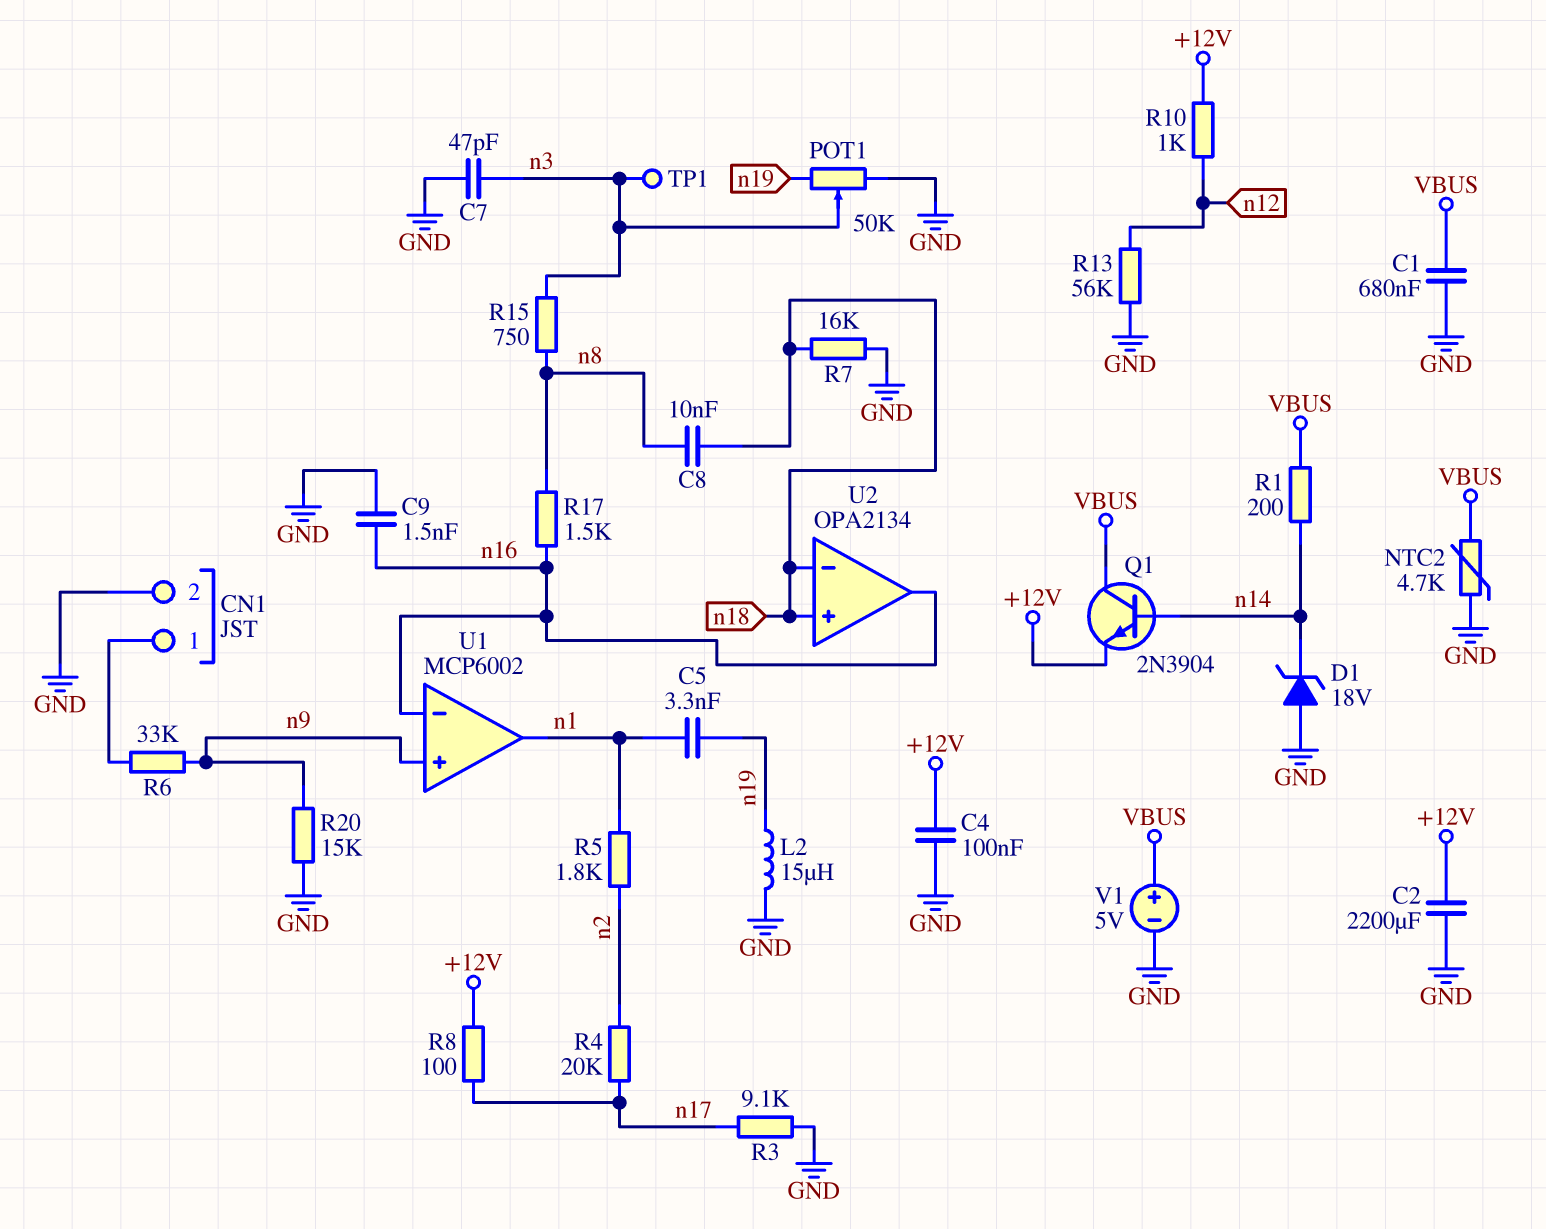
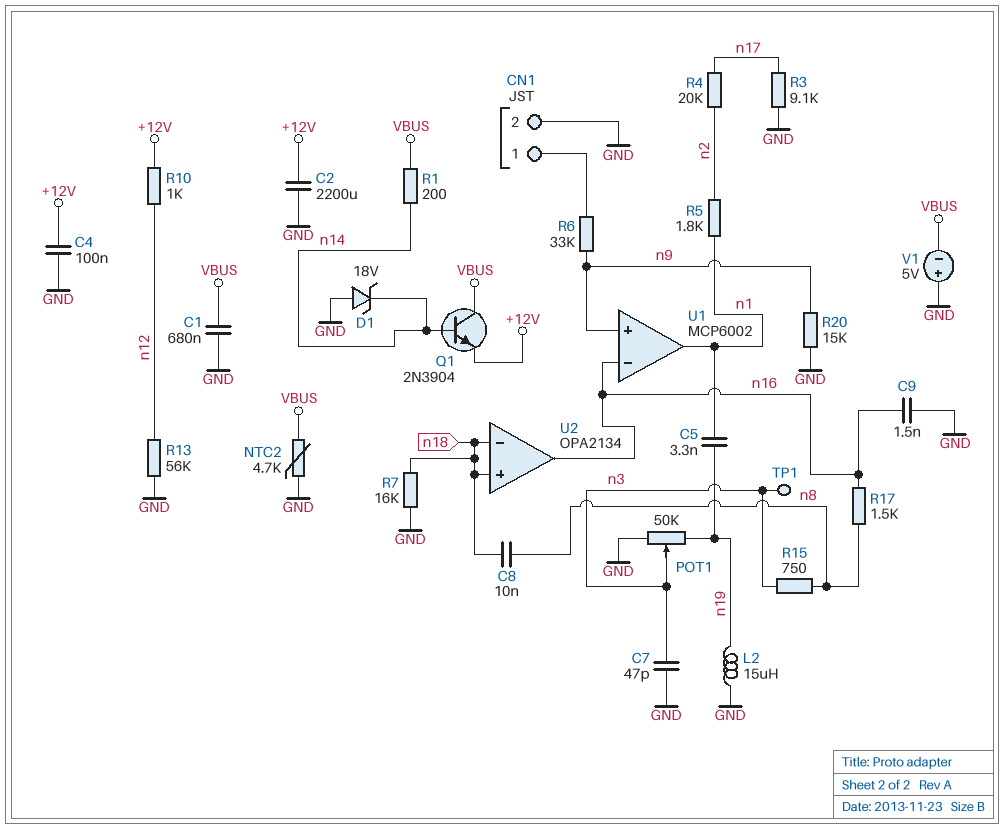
R8: 100 (+12V, n17) -> none
V1: 5V (plus VBUS, minus GND) -> 5V (plus GND, minus VBUS)

